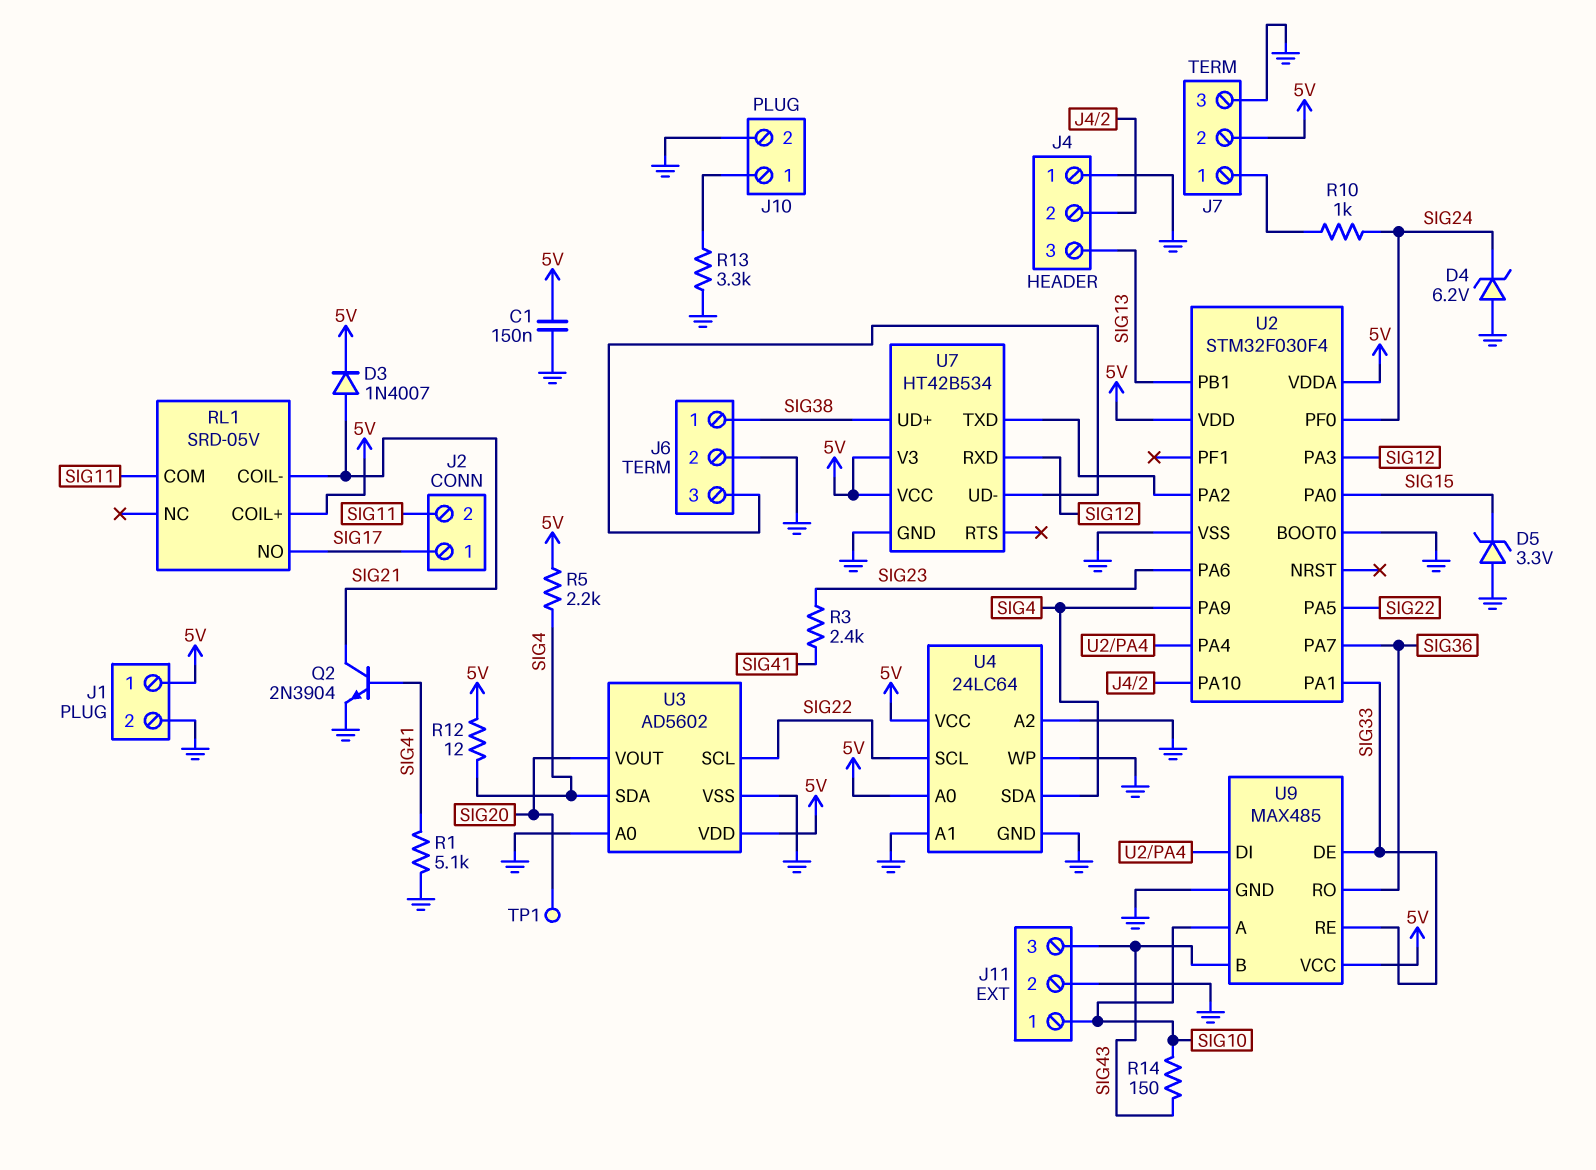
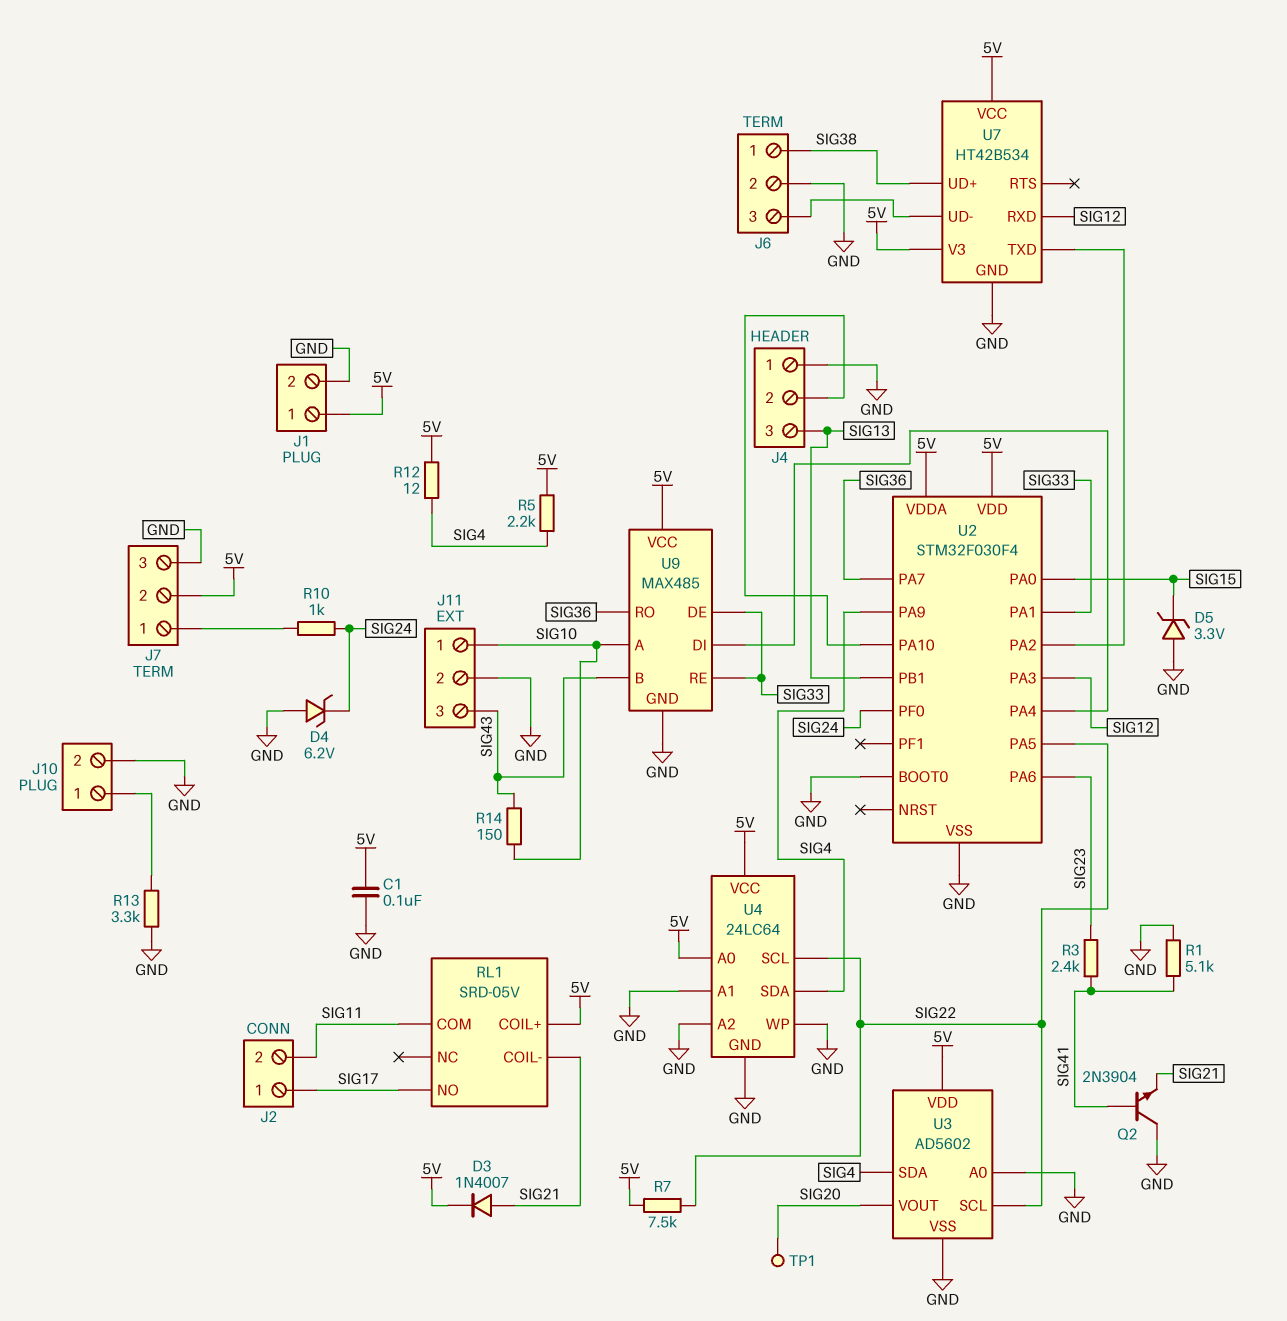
C1: 150nF (5V, GND) -> 100nF (5V, GND)
Q2: NPN 2N3904 (B SIG41, C SIG21, E GND) -> NPN 2N3904 (B SIG41, C GND, E SIG21)
R7: none -> 7.5k (5V, SIG22)

